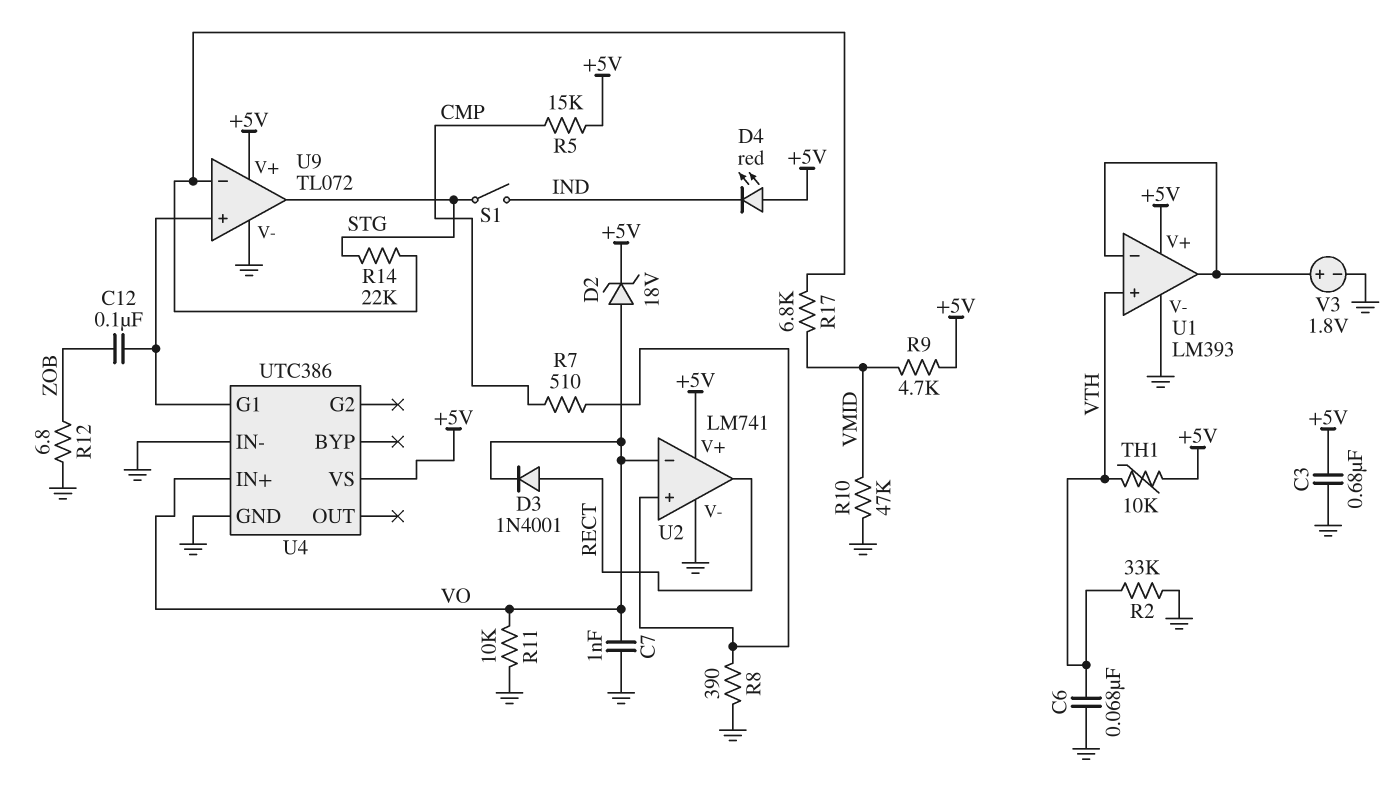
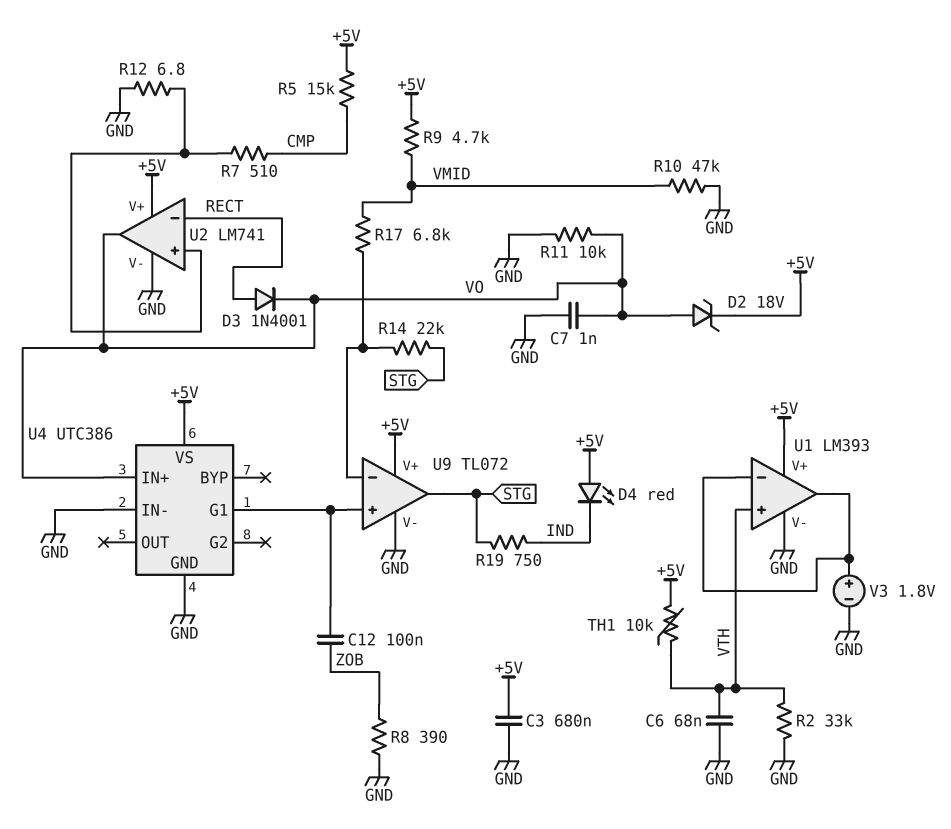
R8: 390 (GND, U2/in+) -> 390 (GND, ZOB)
R12: 6.8 (GND, ZOB) -> 6.8 (GND, U2/in+)
R19: none -> 750 (IND, STG)
S1: switch (IND, STG) -> none
U2 pin in-: VO -> RECT
U2 pin out: RECT -> VO

